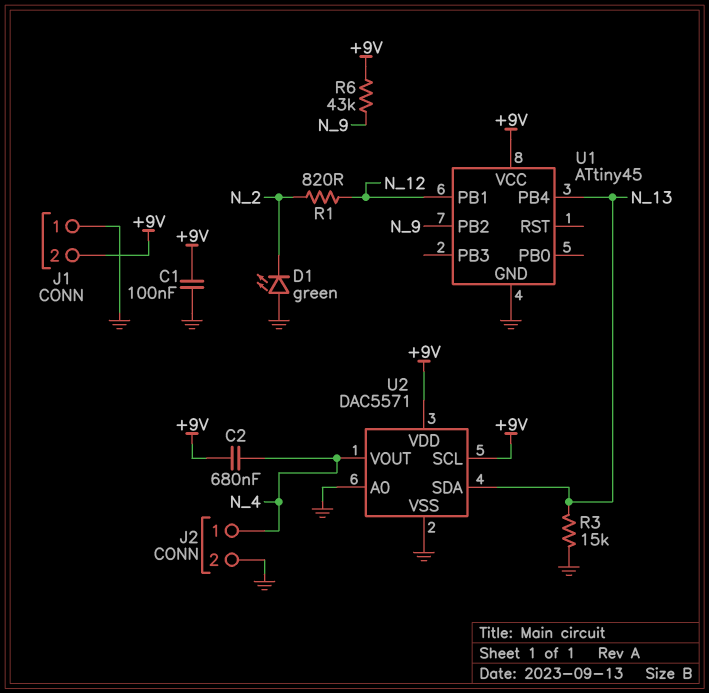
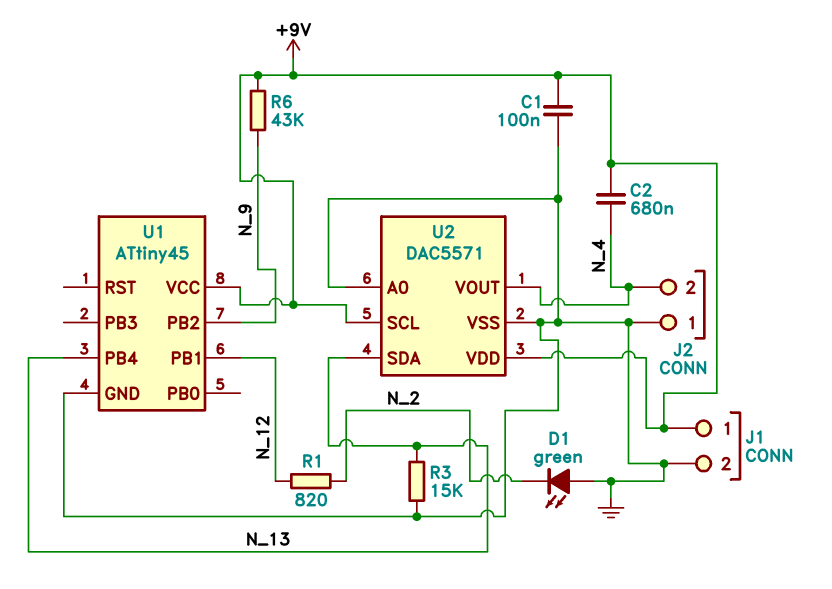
J1 pin 1: GND -> +9V
J1 pin 2: +9V -> GND
J2 pin 1: N_4 -> GND
J2 pin 2: GND -> N_4

